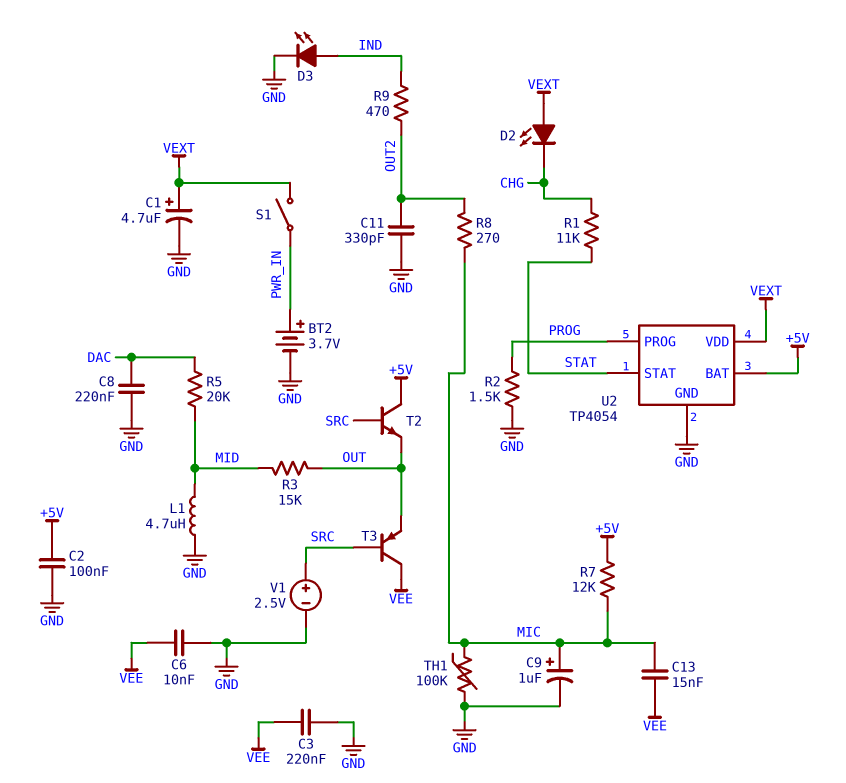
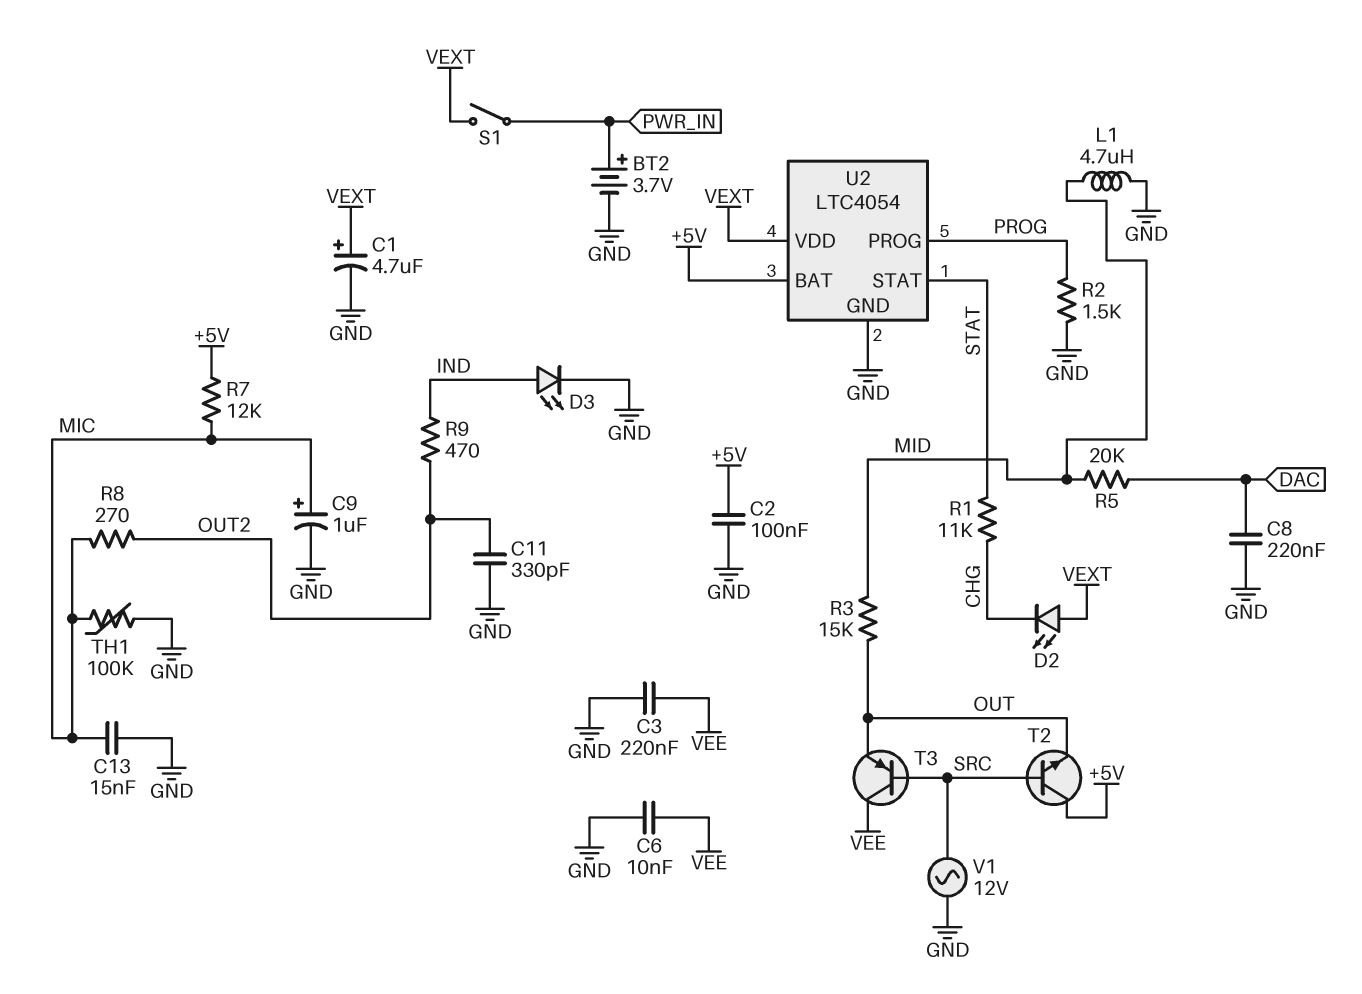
C13: 15nF (MIC, VEE) -> 15nF (GND, MIC)
U2: TP4054 -> LTC4054
V1: 2.5V (plus SRC, minus GND) -> AC 12V (GND, SRC)

